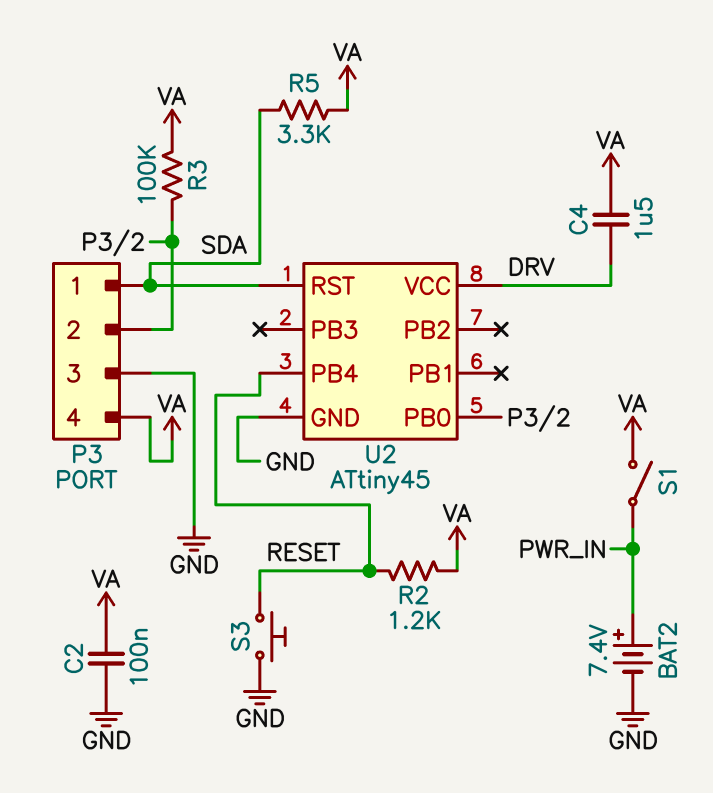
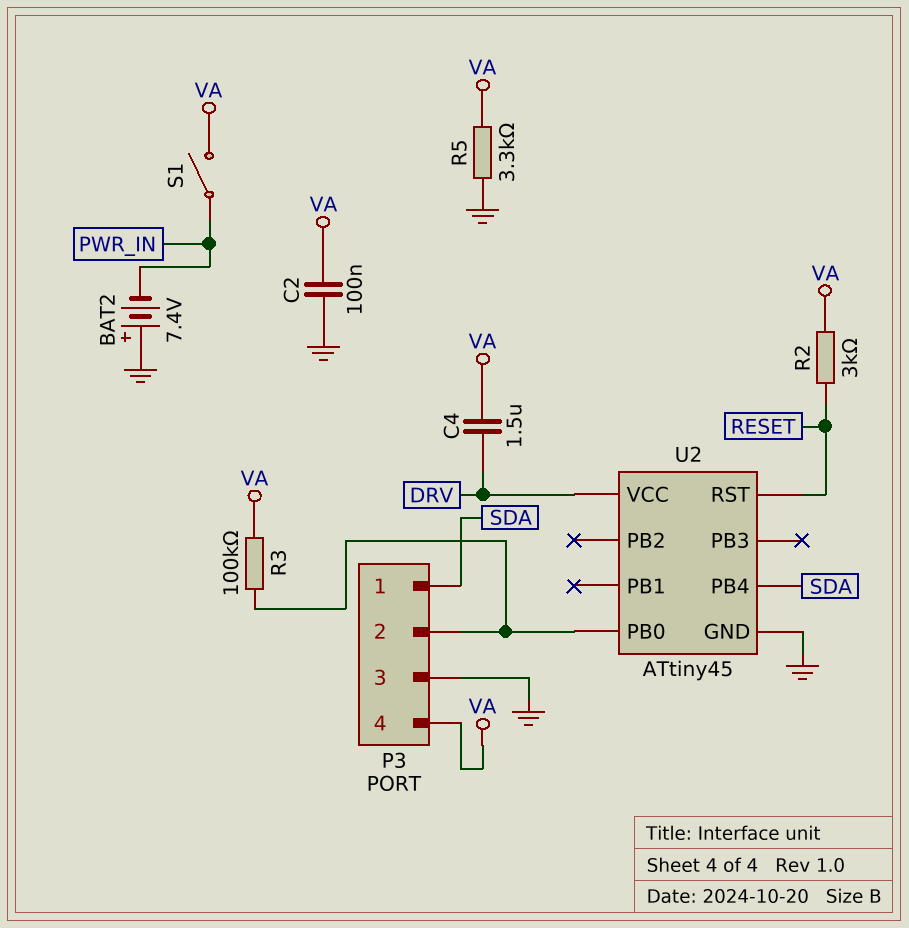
BAT2: 7.4V (plus PWR_IN, minus GND) -> 7.4V (plus GND, minus PWR_IN)
R2: 1.2k (RESET, VA) -> 3k (RESET, VA)
R5: 3.3k (SDA, VA) -> 3.3k (GND, VA)
S3: button (GND, RESET) -> none
U2 pin PB4: RESET -> SDA
U2 pin RST: SDA -> RESET

